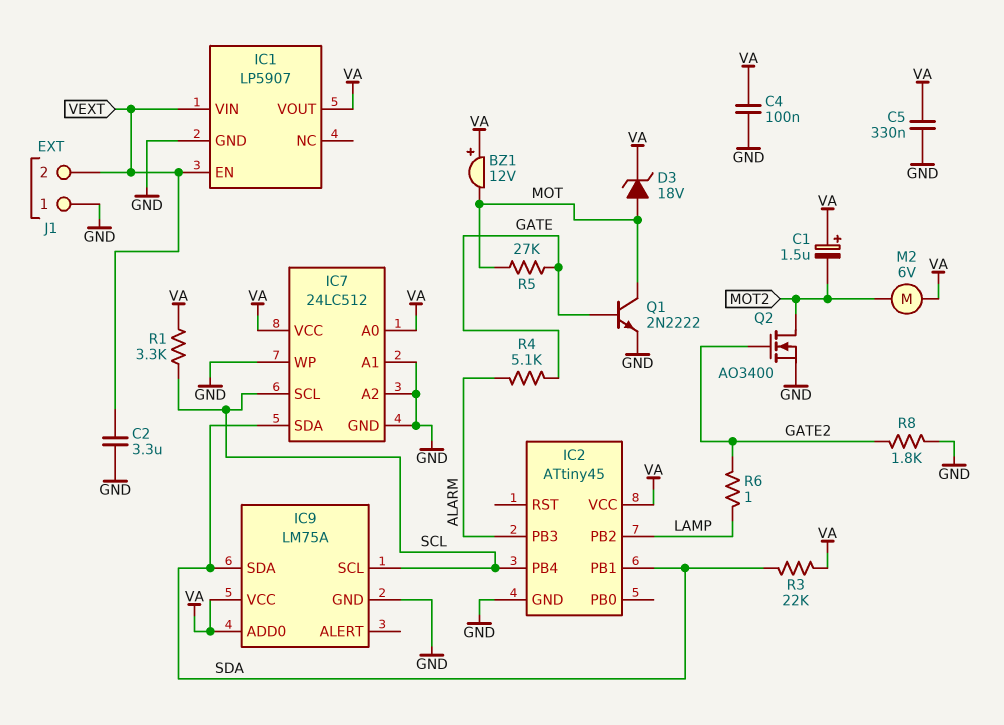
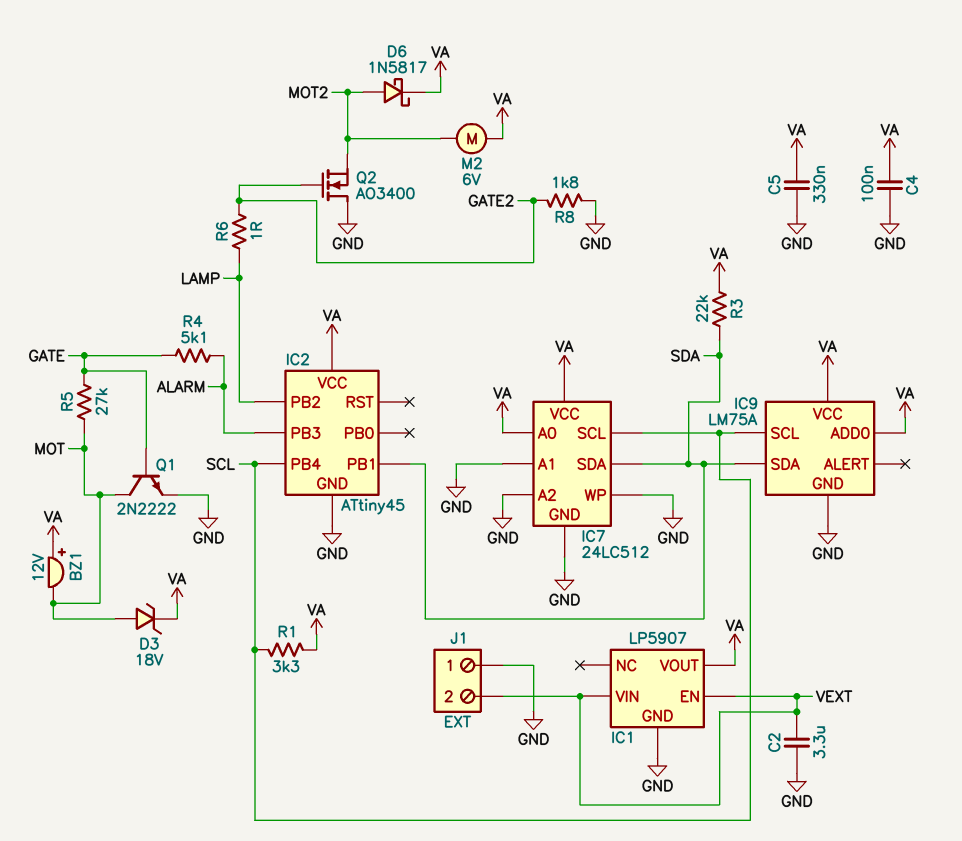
C1: 1.5uF (plus VA, minus MOT2) -> none
D6: none -> schottky 1N5817 (A MOT2, K VA)
Q2: NMOS AO3400 (G GATE2, D MOT2, S GND) -> NMOS AO3400 (G GATE2, D GND, S MOT2)

